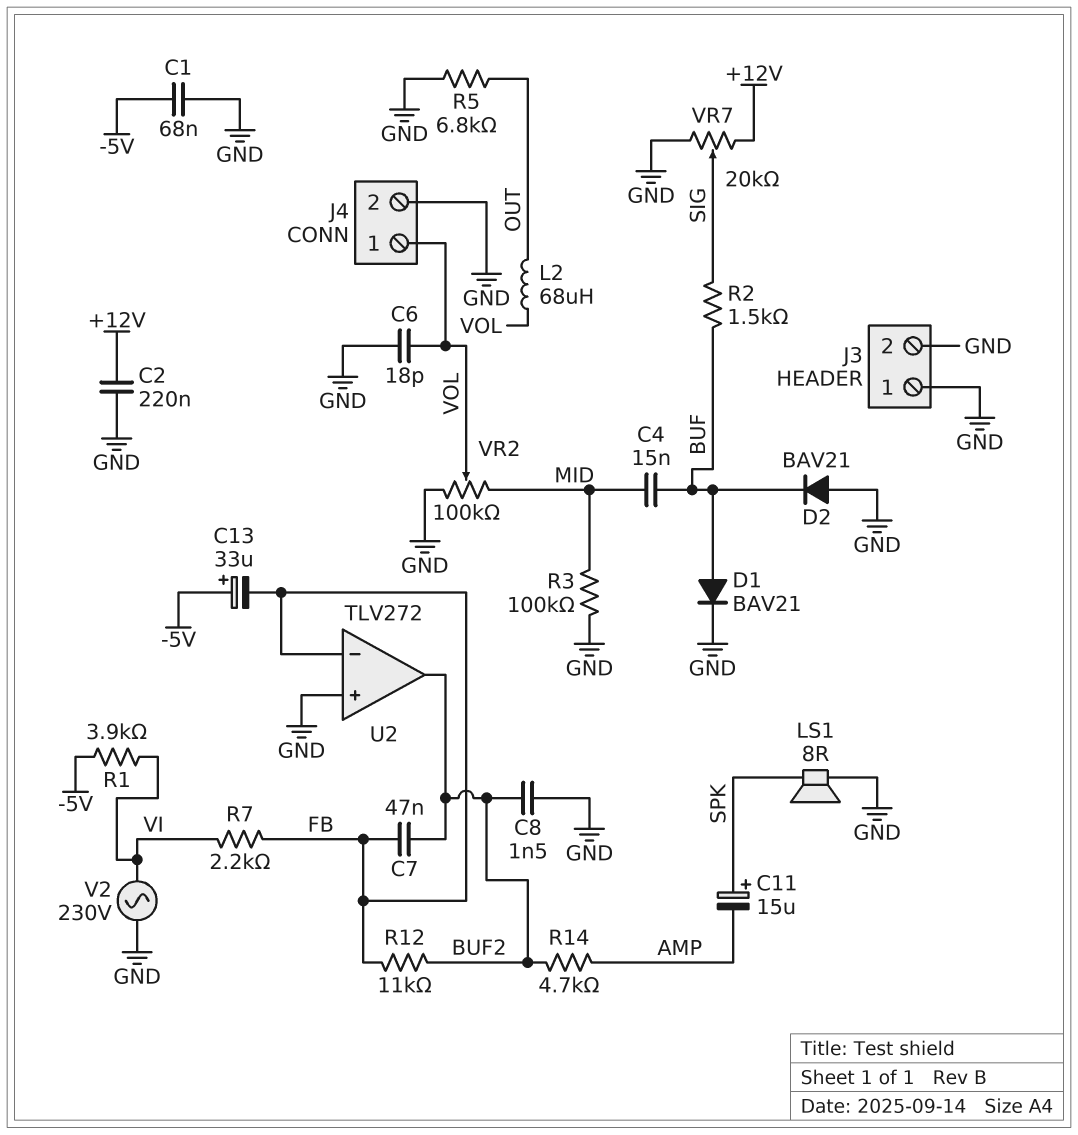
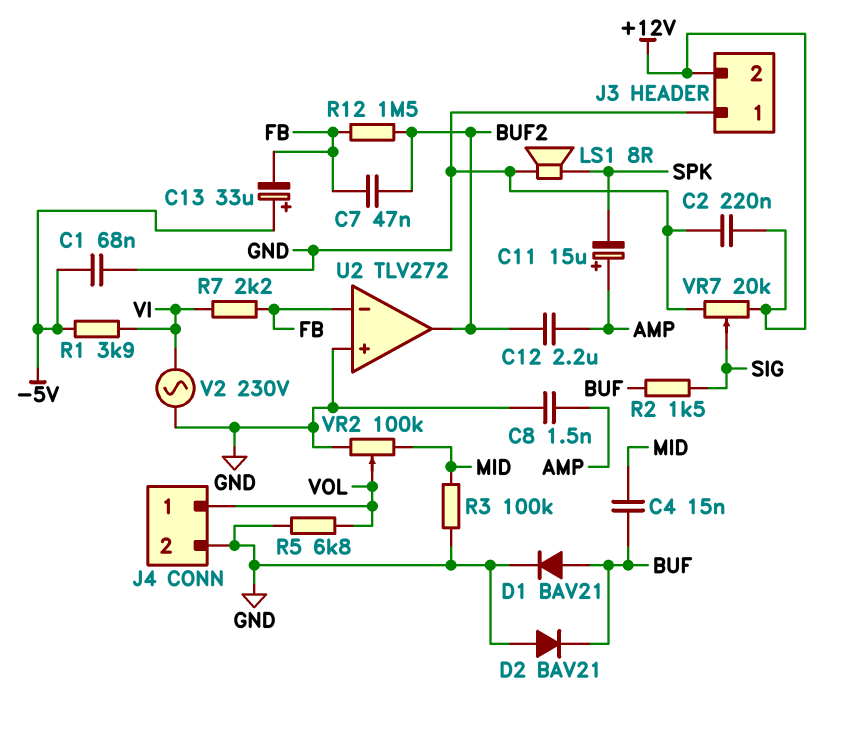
C6: 18pF (GND, VOL) -> none
C8: 1.5nF (BUF2, GND) -> 1.5nF (AMP, GND)
C11: 15uF (plus SPK, minus AMP) -> 15uF (plus AMP, minus SPK)
C12: none -> 2.2uF (AMP, BUF2)
J3 pin 2: GND -> +12V
L2: 68uH (OUT, VOL) -> none
R5: 6.8k (GND, OUT) -> 6.8k (GND, VOL)
R12: 11k (BUF2, FB) -> 1.5M (BUF2, FB)
R14: 4.7k (AMP, BUF2) -> none

